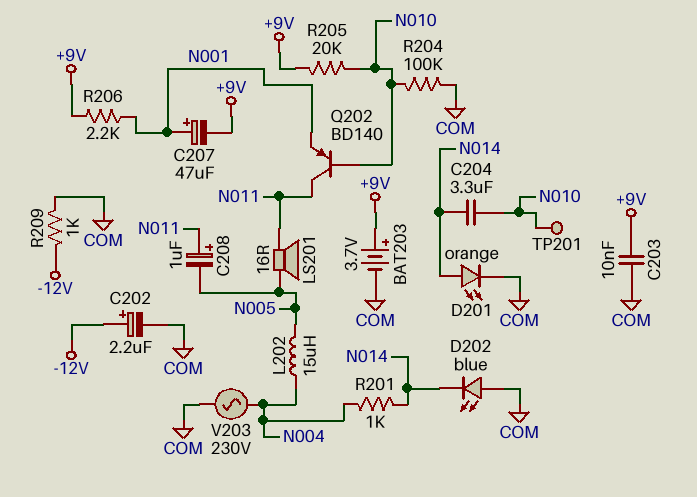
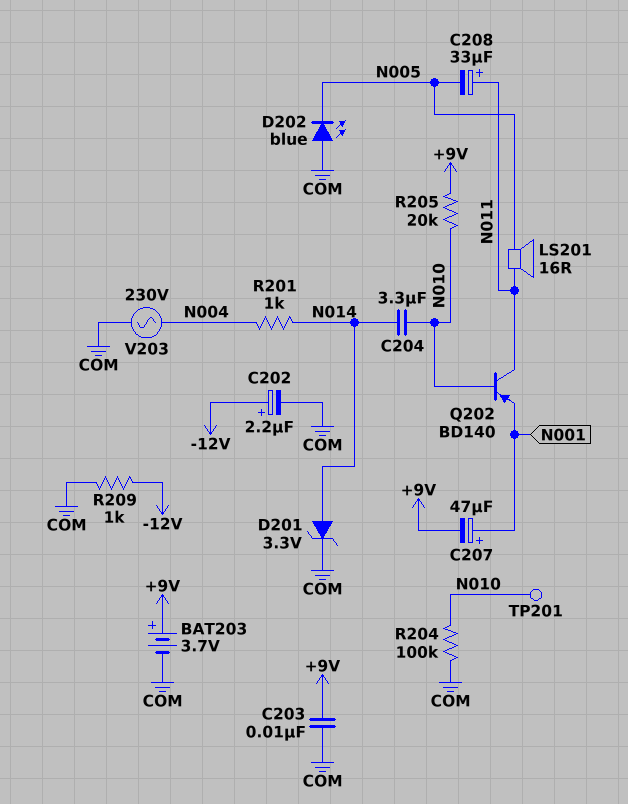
C208: 1uF (plus N011, minus N005) -> 33uF (plus N011, minus N005)
D201: LED orange (A N014, K COM) -> zener 3.3V (A N014, K COM)
D202: LED blue (A COM, K N014) -> LED blue (A COM, K N005)
L202: 15uH (N004, N005) -> none
R206: 2.2k (+9V, N001) -> none

